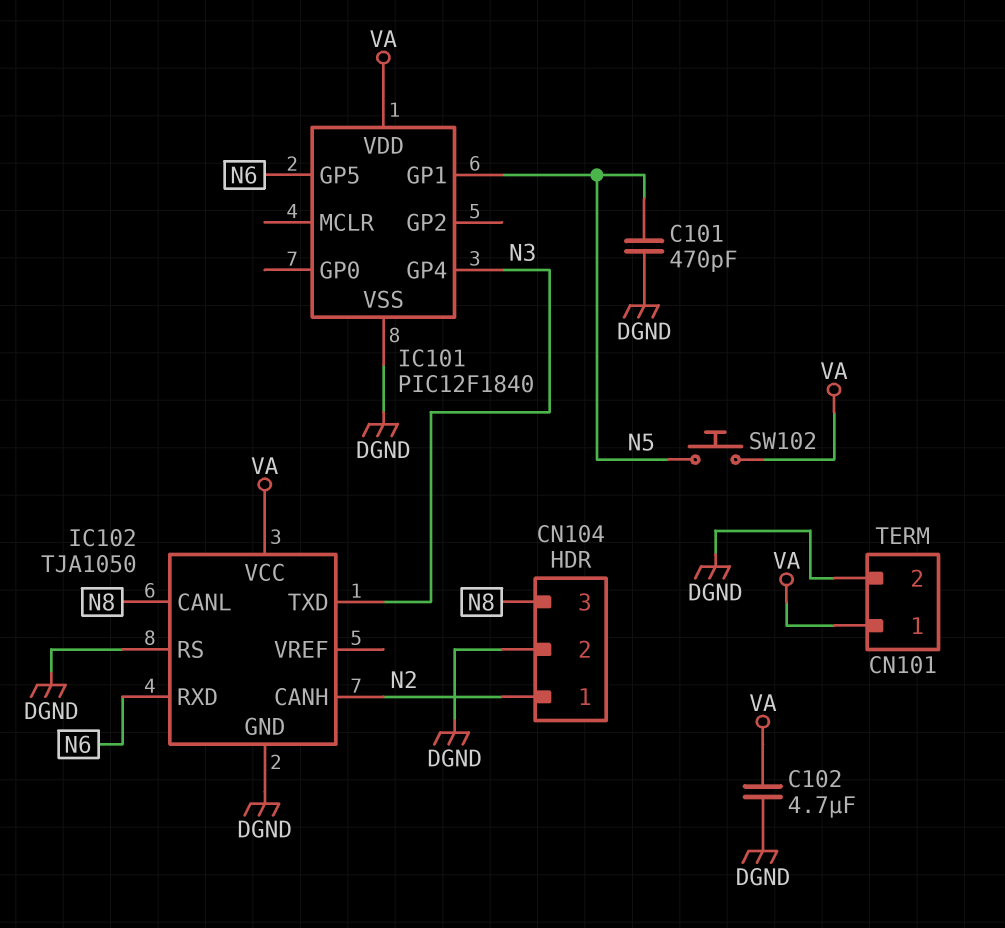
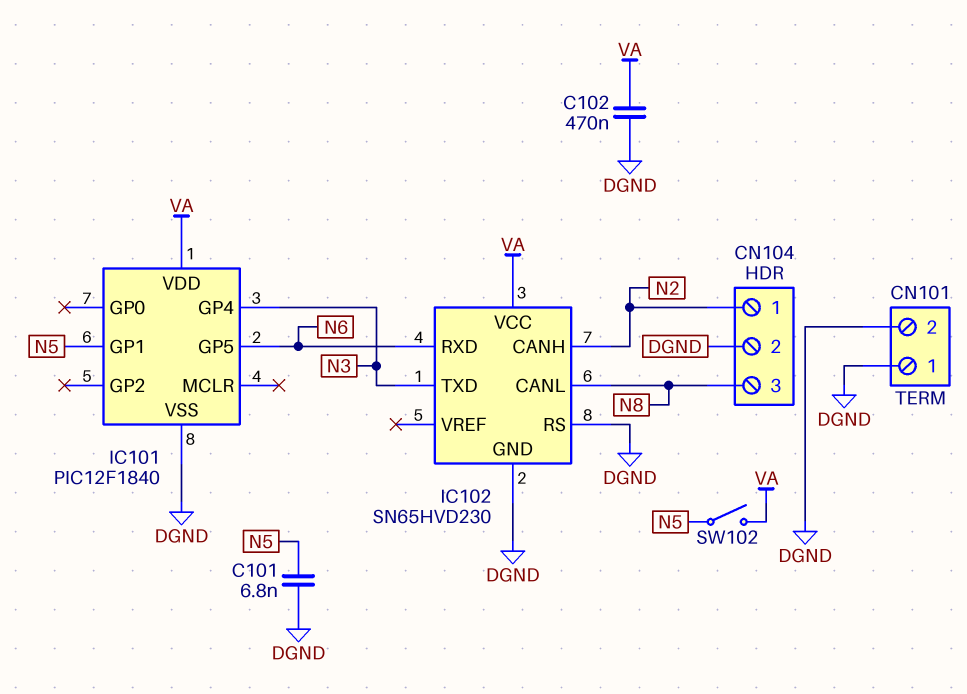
C101: 470pF (DGND, N5) -> 6.8nF (DGND, N5)
C102: 4.7uF (DGND, VA) -> 470nF (DGND, VA)
CN101 pin 1: VA -> DGND
IC102: TJA1050 -> SN65HVD230
SW102: button (N5, VA) -> switch (N5, VA)

